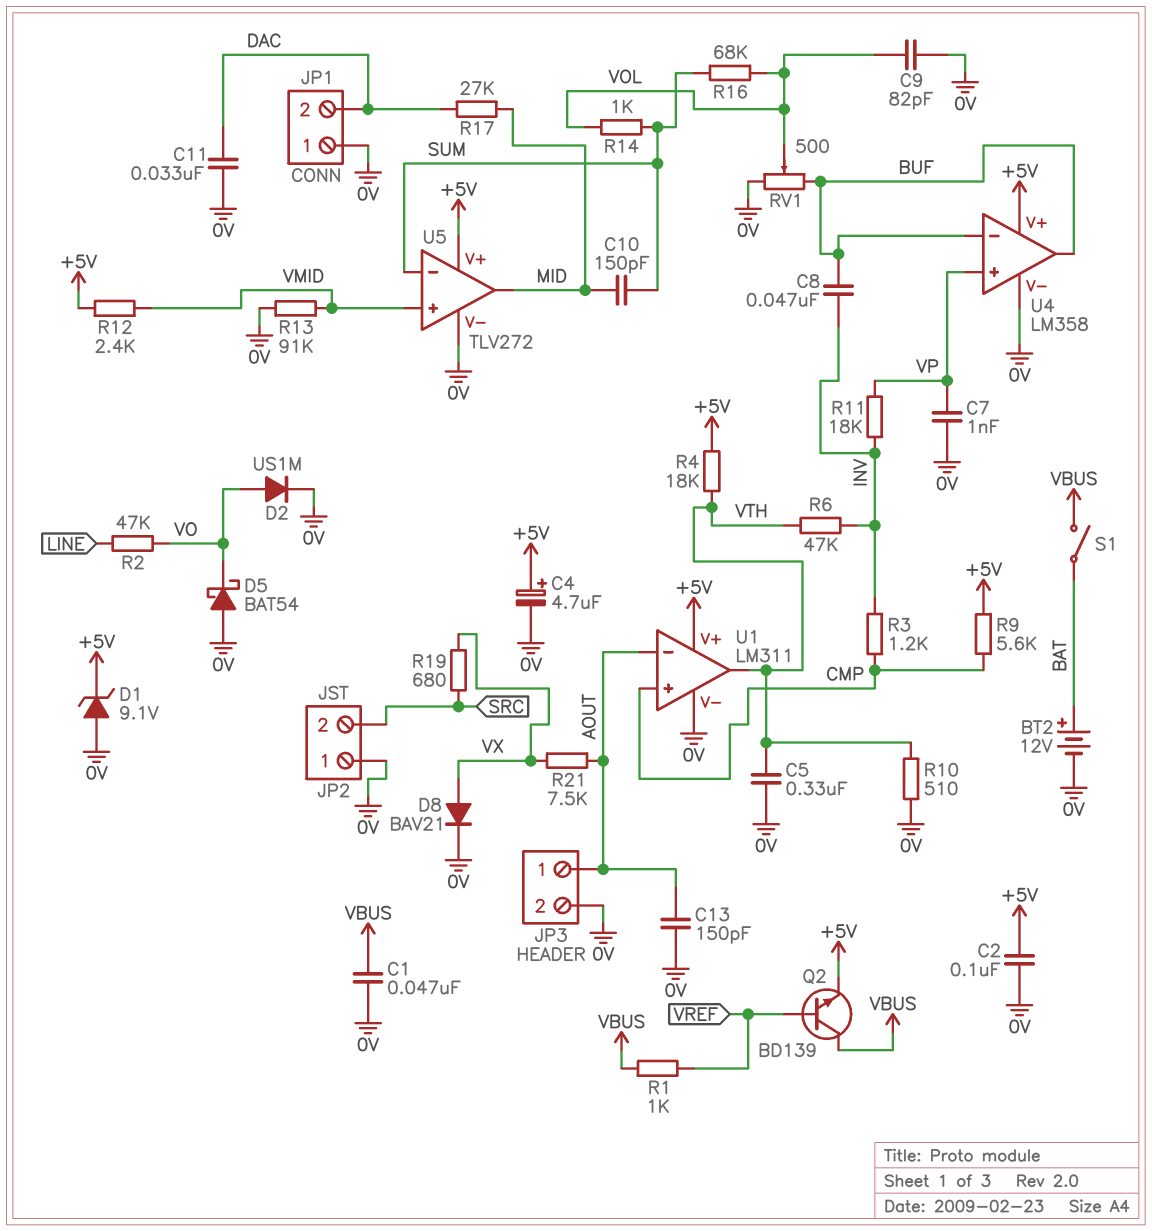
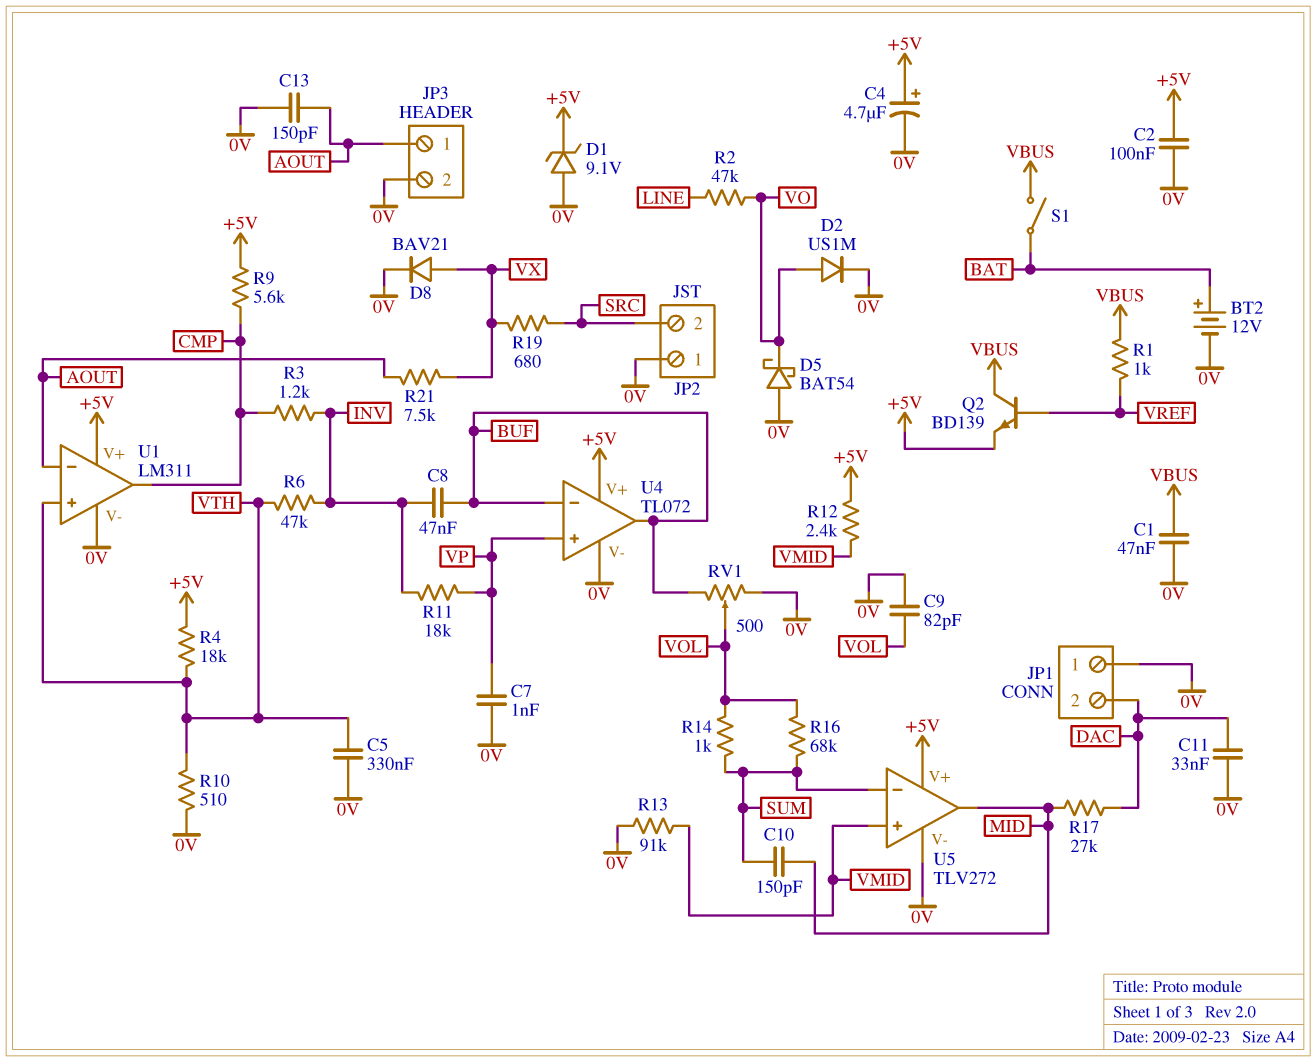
U1 pin in+: CMP -> VTH
U1 pin out: VTH -> CMP
U4: LM358 -> TL072

